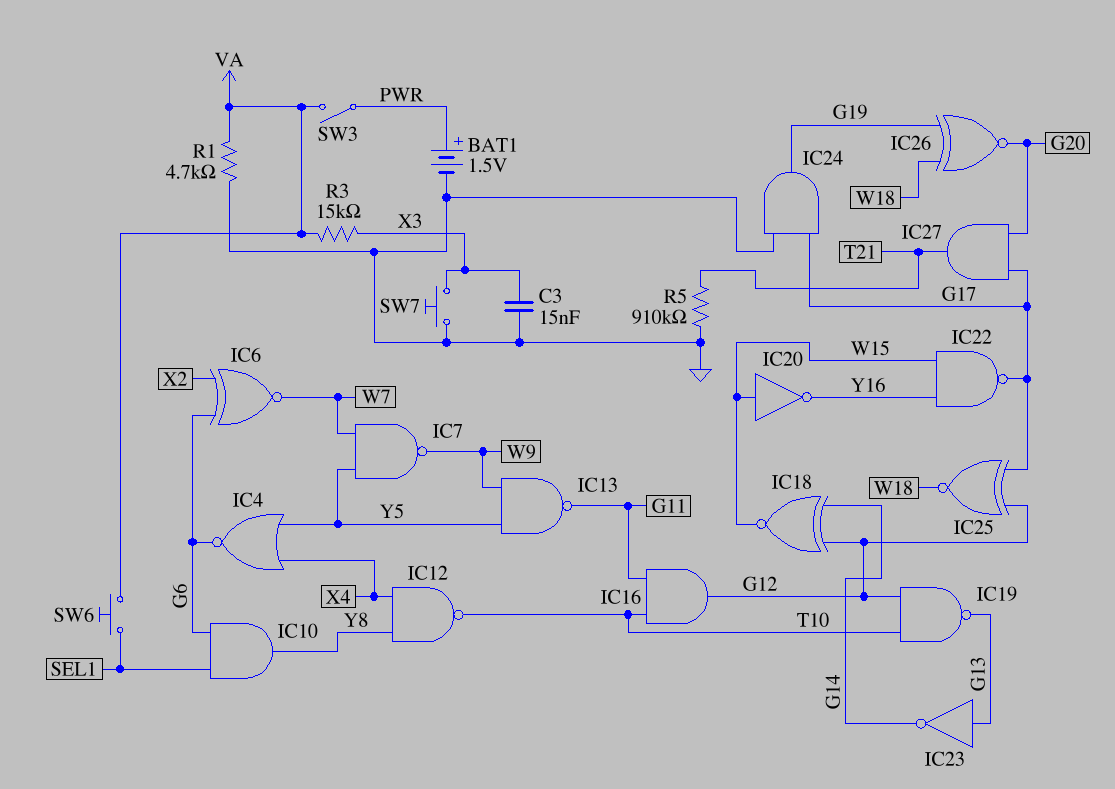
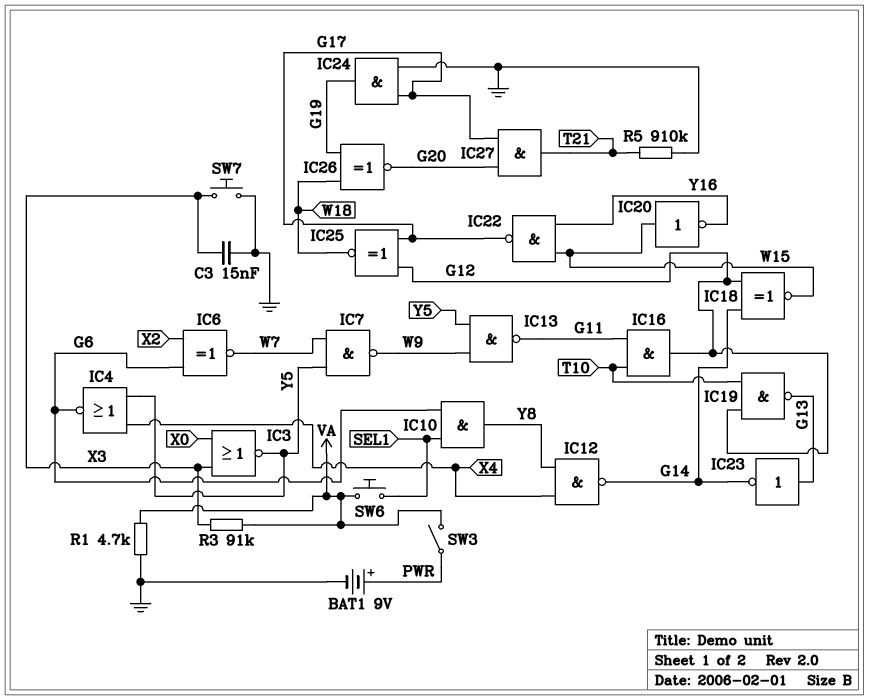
BAT1: 1.5V (plus PWR, minus GND) -> 9V (plus PWR, minus GND)
IC3: none -> NOR (in X0, in X3, out Y5)
IC12: NAND (in X4, in Y8, out T10) -> NAND (in X4, in Y8, out G14)
R3: 15k (VA, X3) -> 91k (VA, X3)

